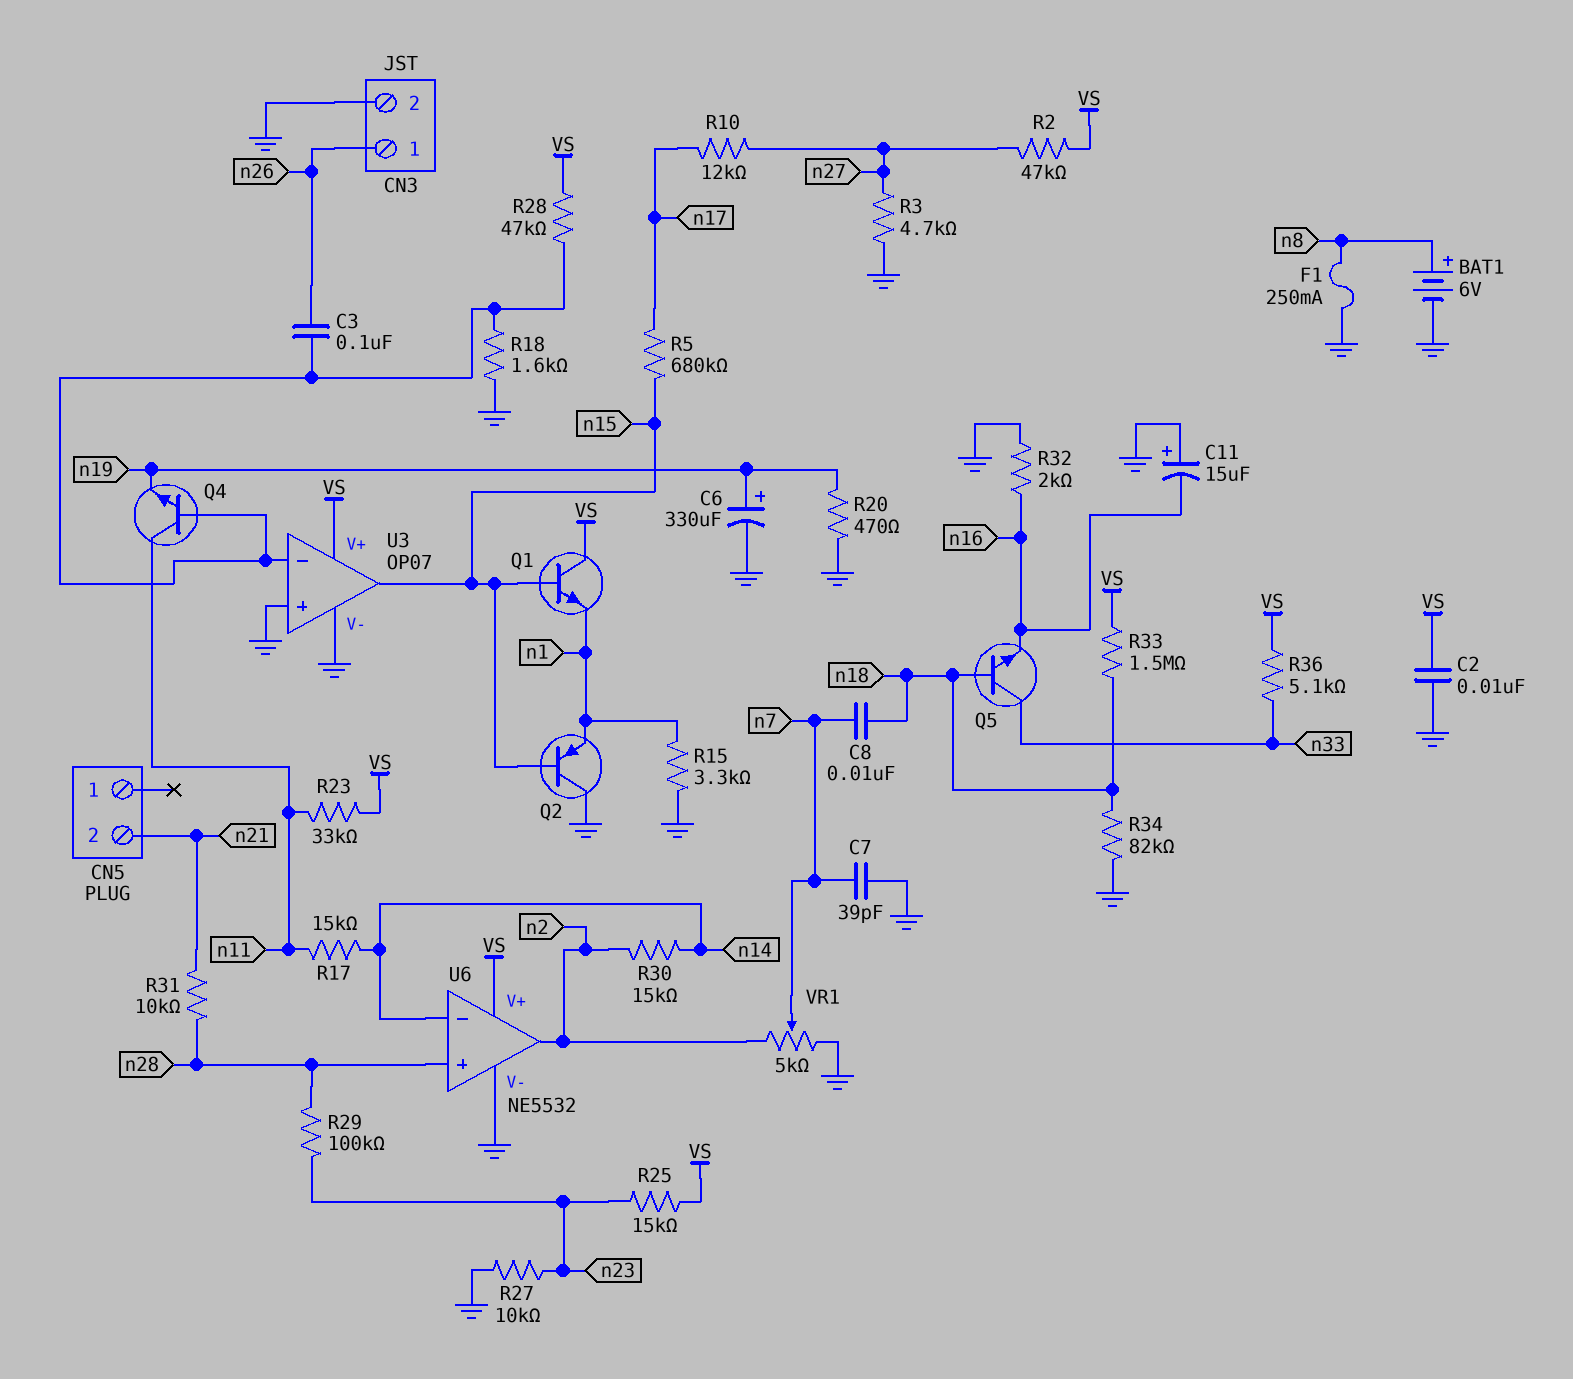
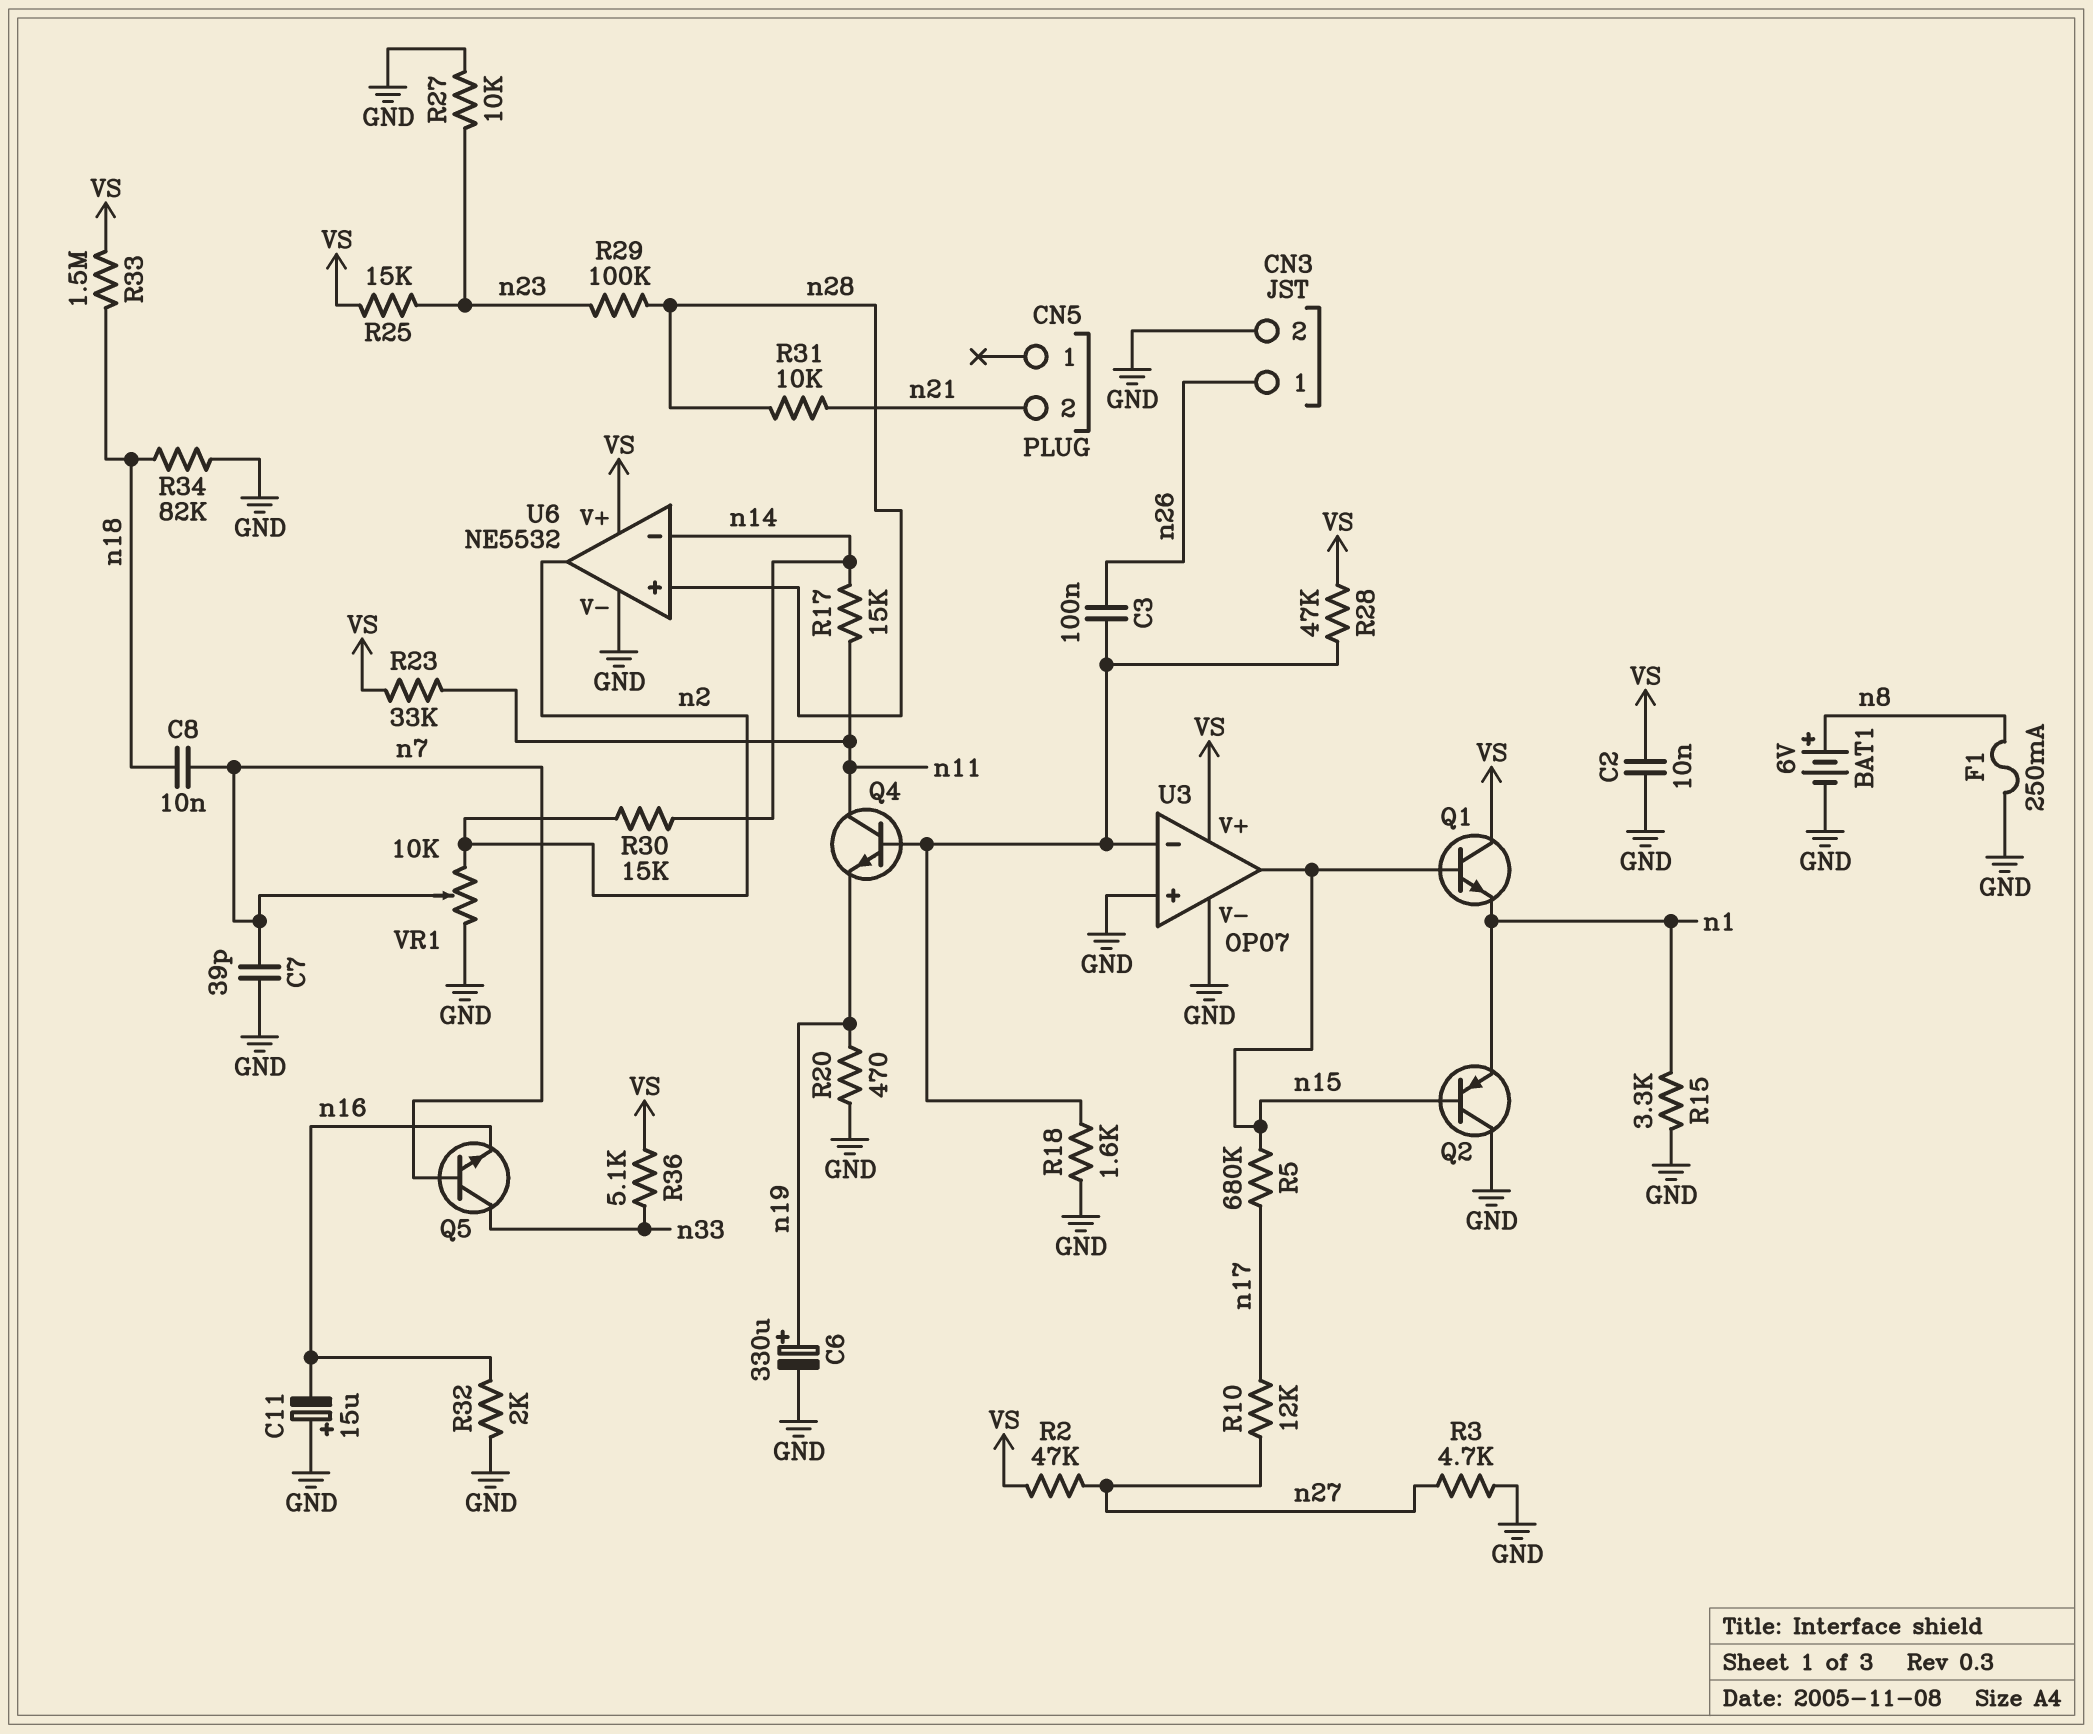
Q5: NPN (B n18, C n33, E n16) -> NPN (B n7, C n33, E n16)
VR1: 5k (GND, n2, wiper n7) -> 10k (GND, n2, wiper n7)

